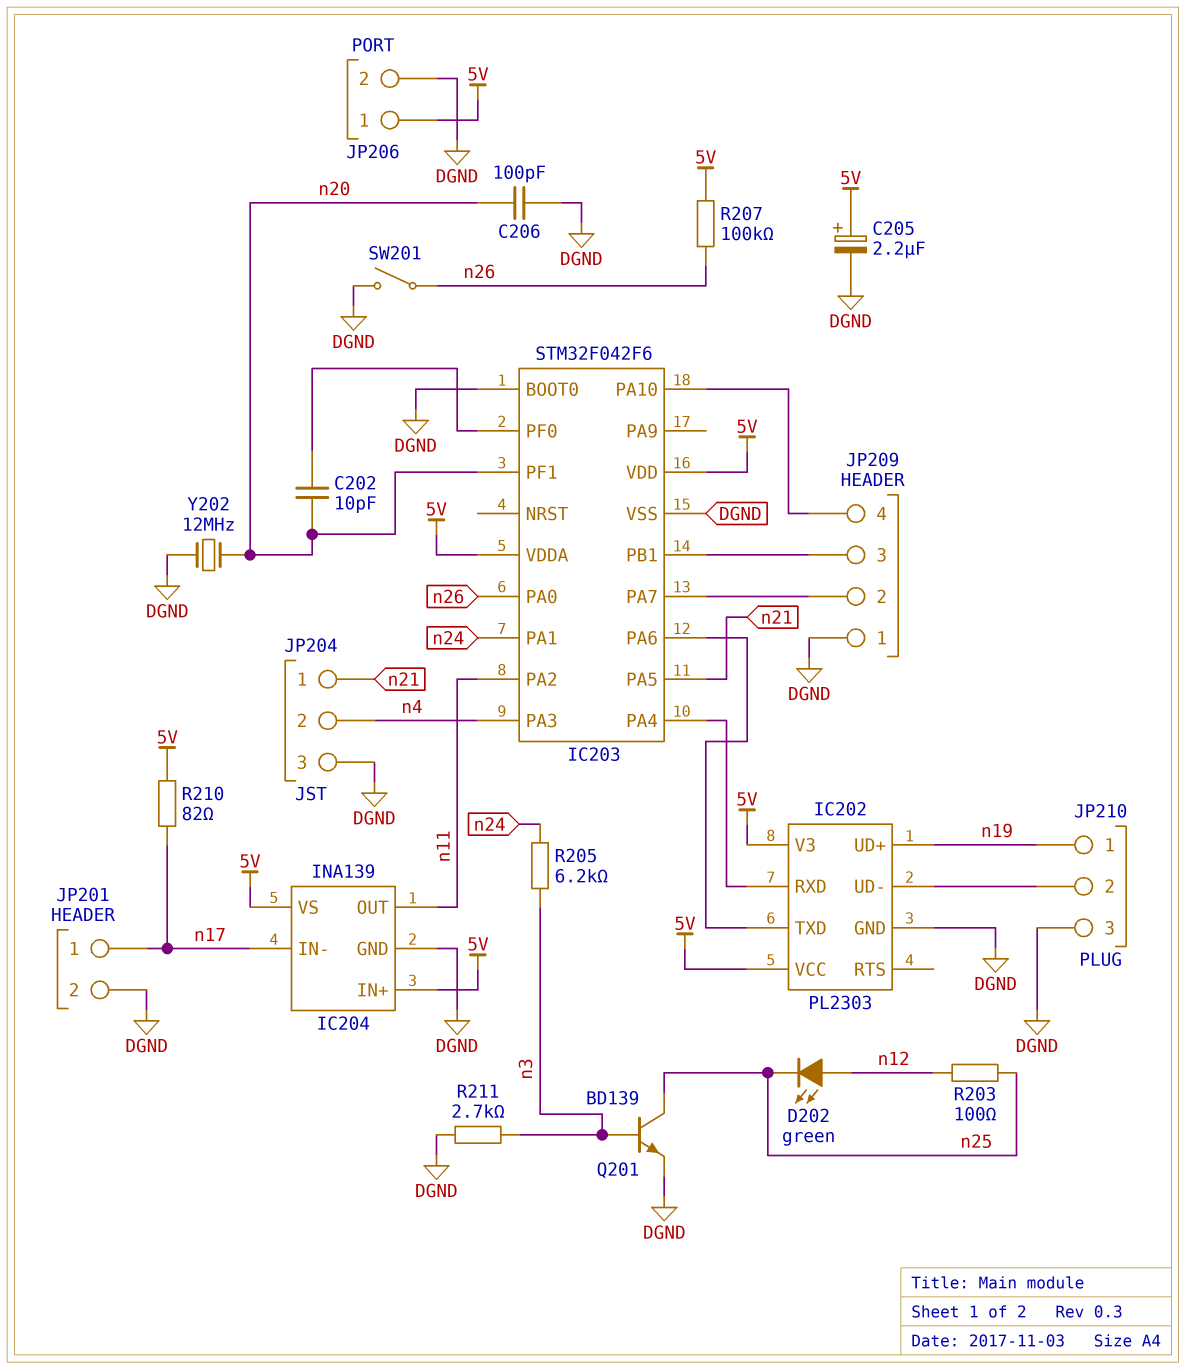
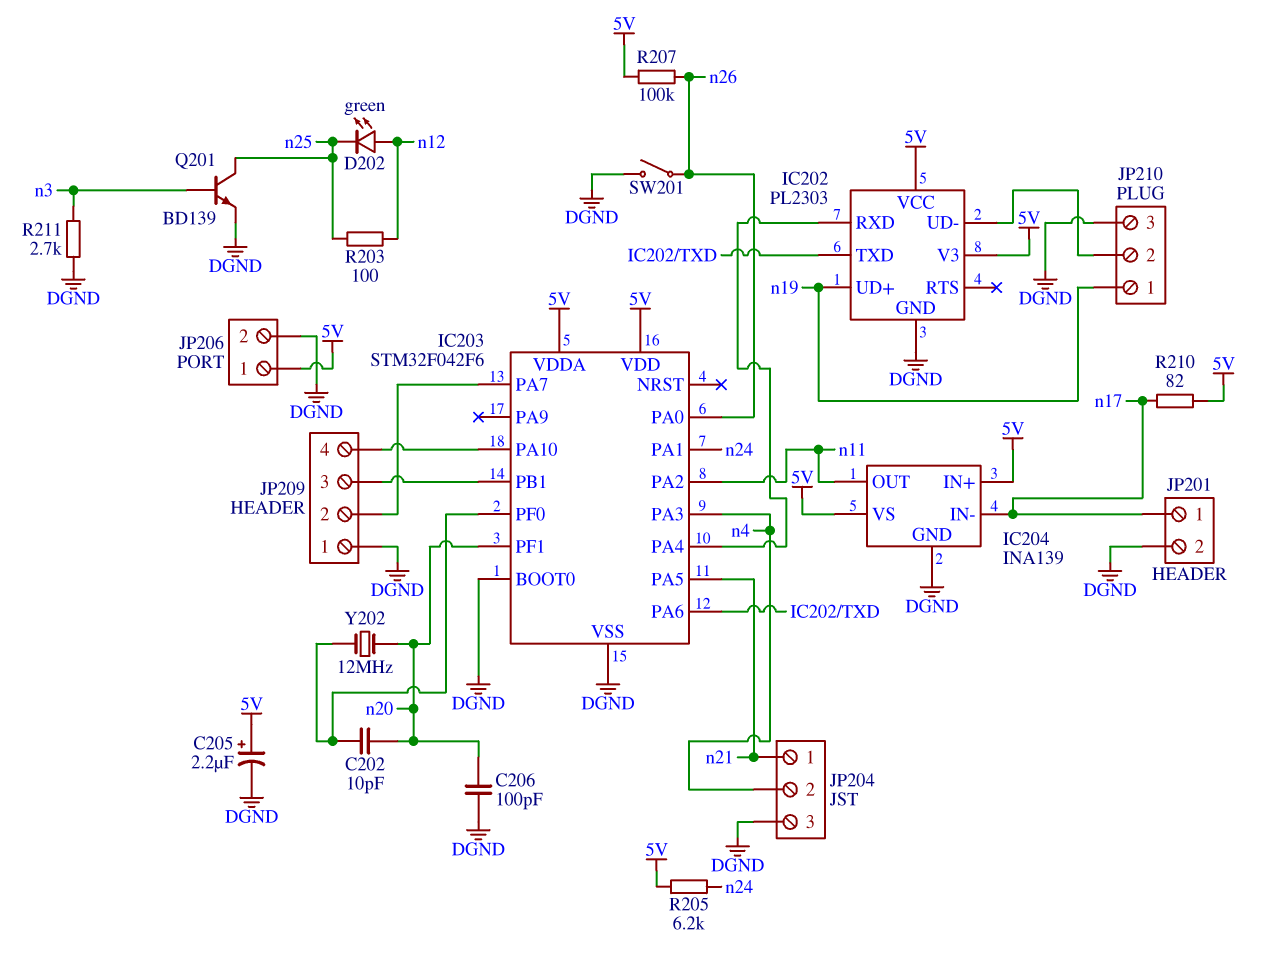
R205: 6.2k (n3, n24) -> 6.2k (5V, n24)
Y202: 12MHz (DGND, n20) -> 12MHz (IC203/PF0, n20)

